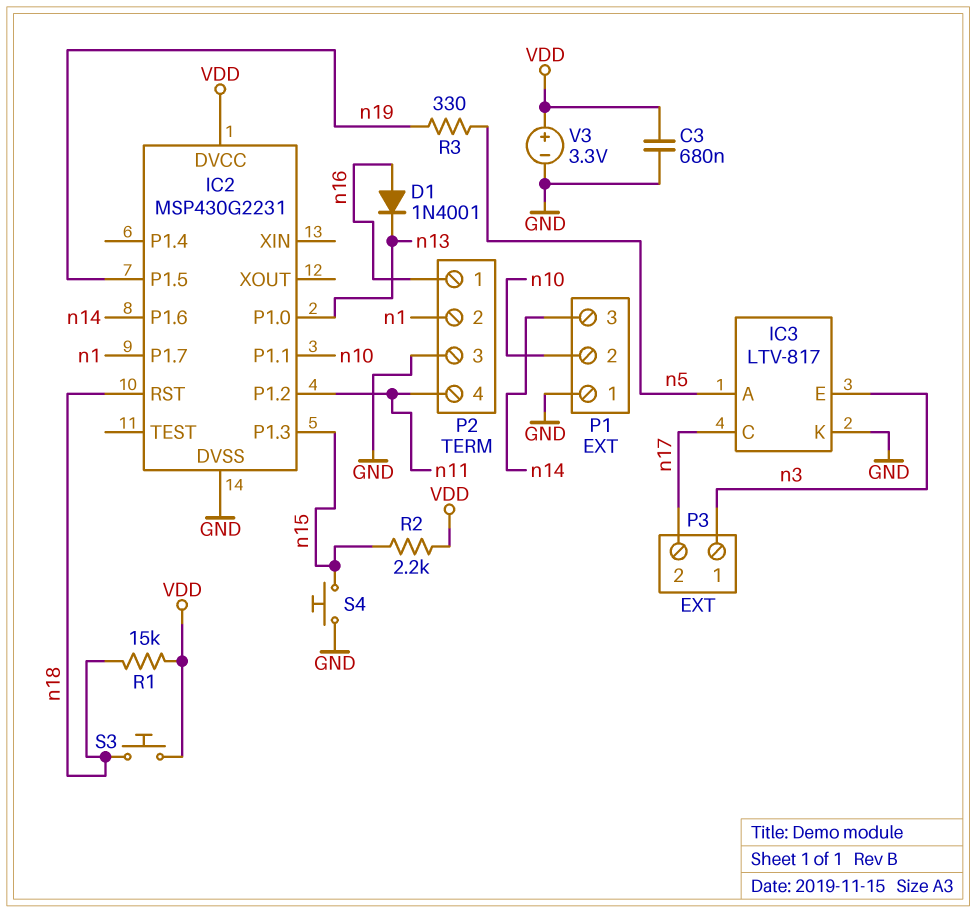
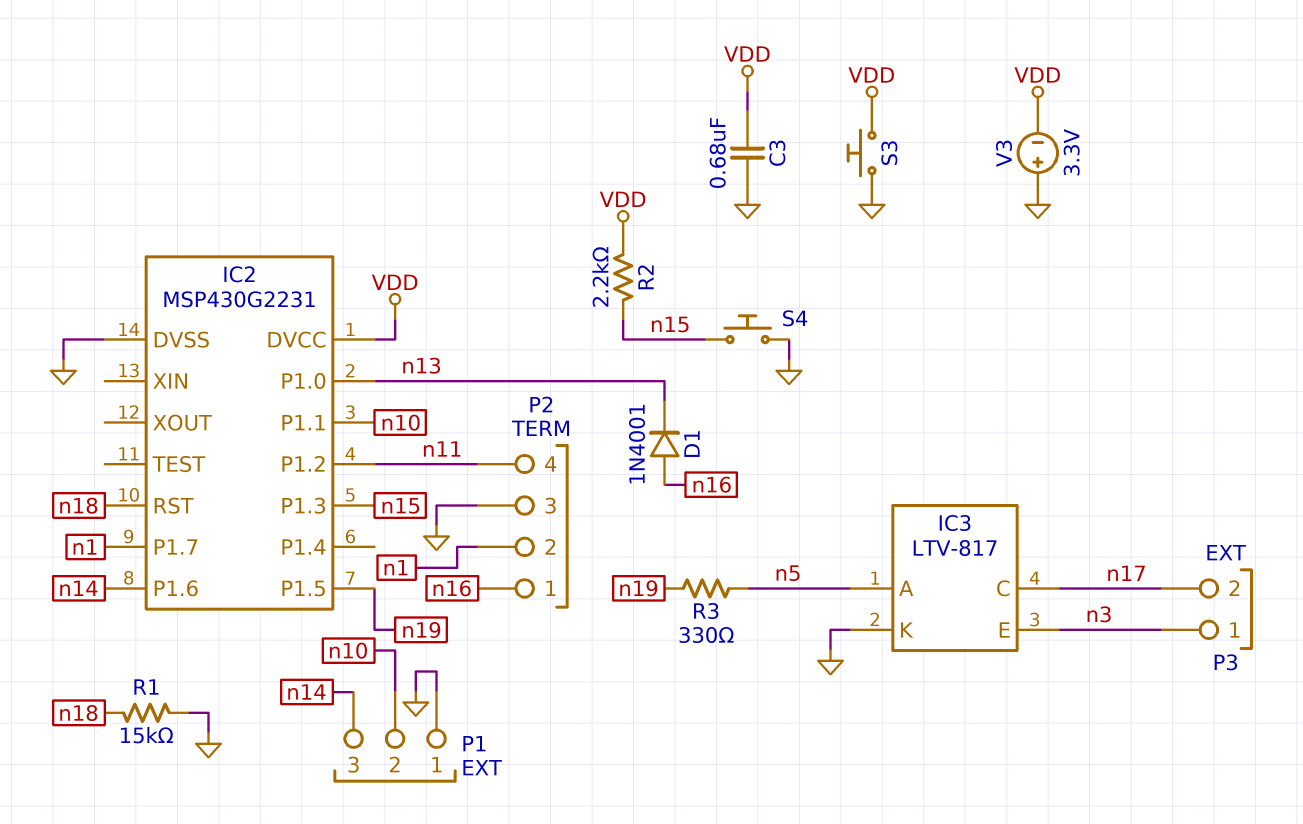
R1: 15k (VDD, n18) -> 15k (GND, n18)
S3: button (VDD, n18) -> button (GND, VDD)
V3: 3.3V (plus VDD, minus GND) -> 3.3V (plus GND, minus VDD)

